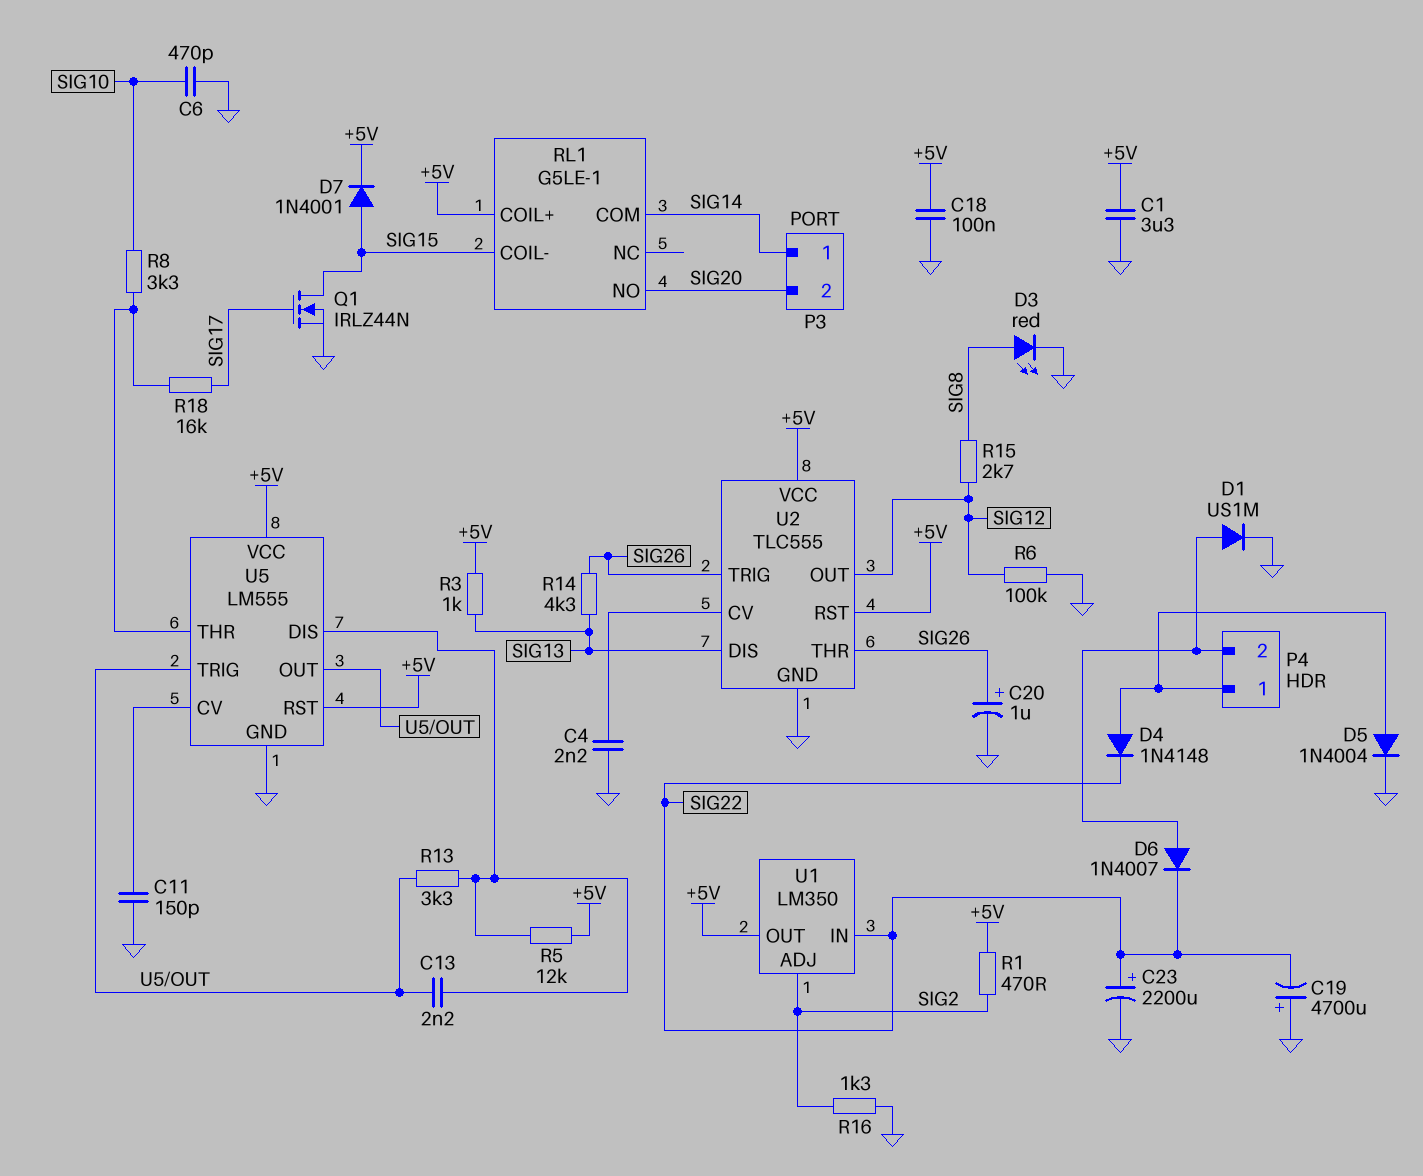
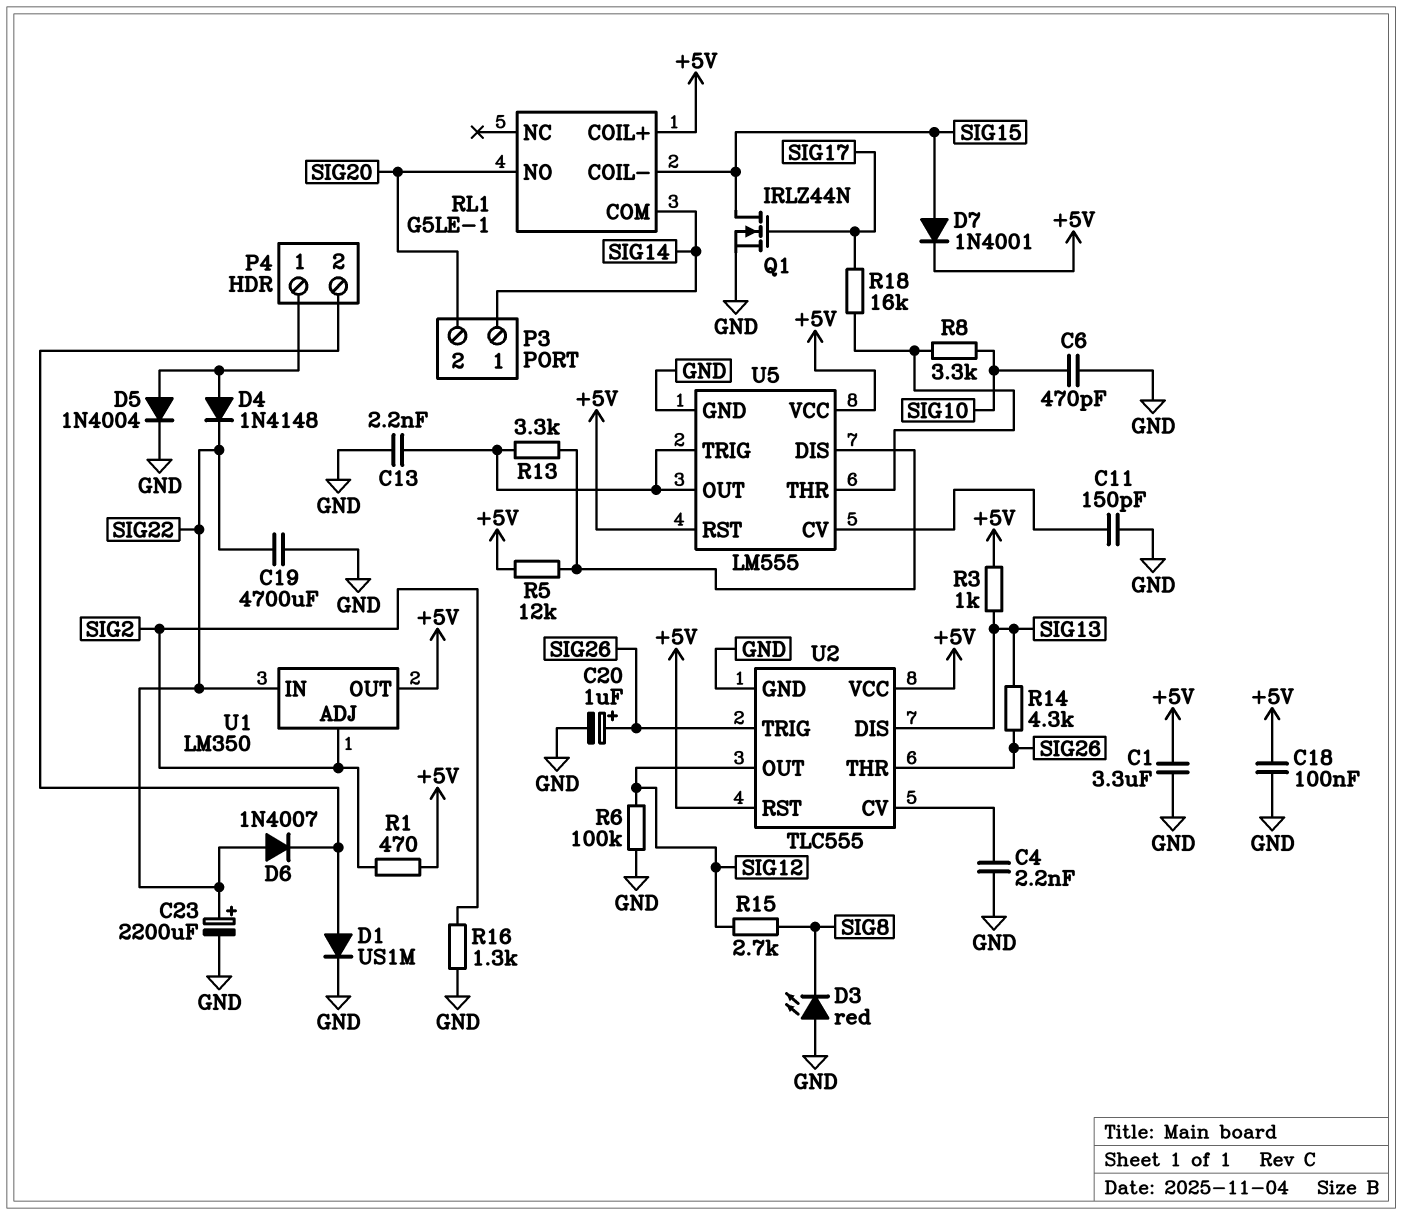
C13: 2.2nF (U5/DIS, U5/OUT) -> 2.2nF (GND, U5/OUT)
C19: 4700uF (plus GND, minus SIG22) -> 4700uF (GND, SIG22)
D3: LED red (A SIG8, K GND) -> LED red (A GND, K SIG8)
D6: diode 1N4007 (A P4/2, K SIG22) -> diode 1N4007 (A SIG22, K P4/2)

